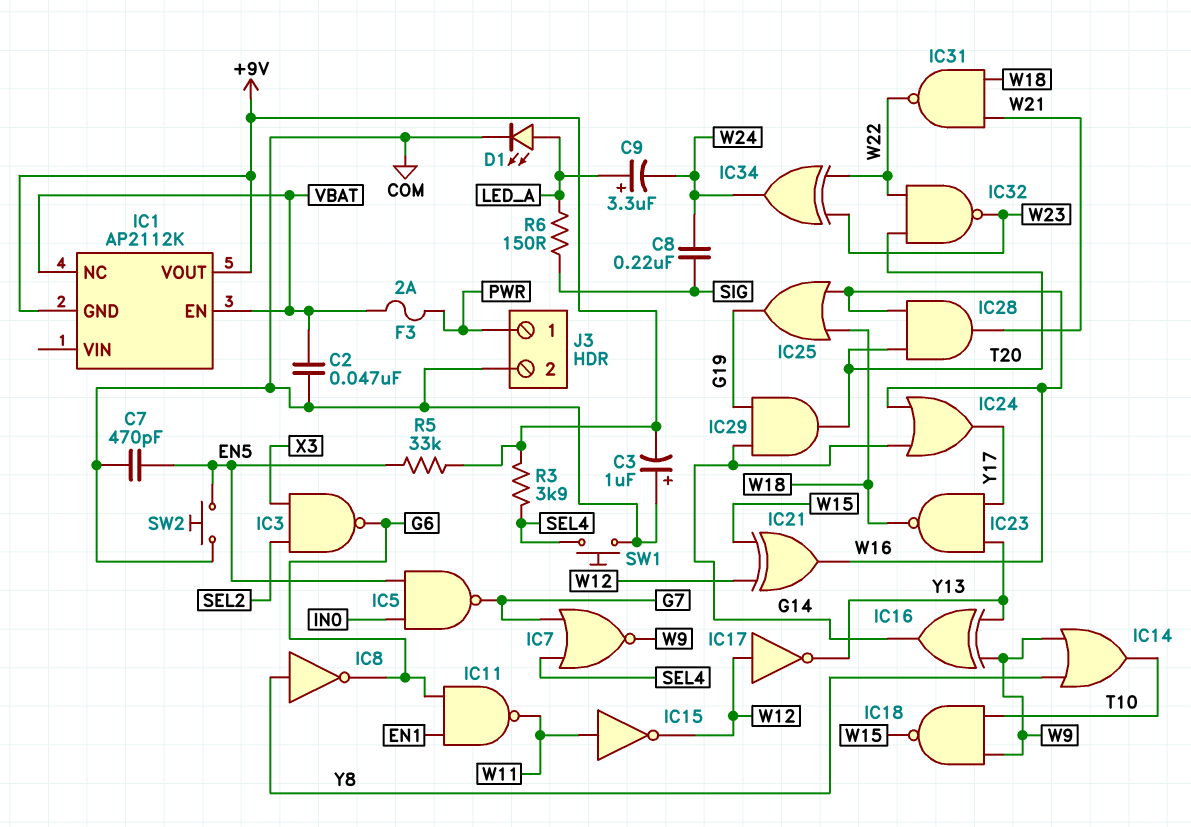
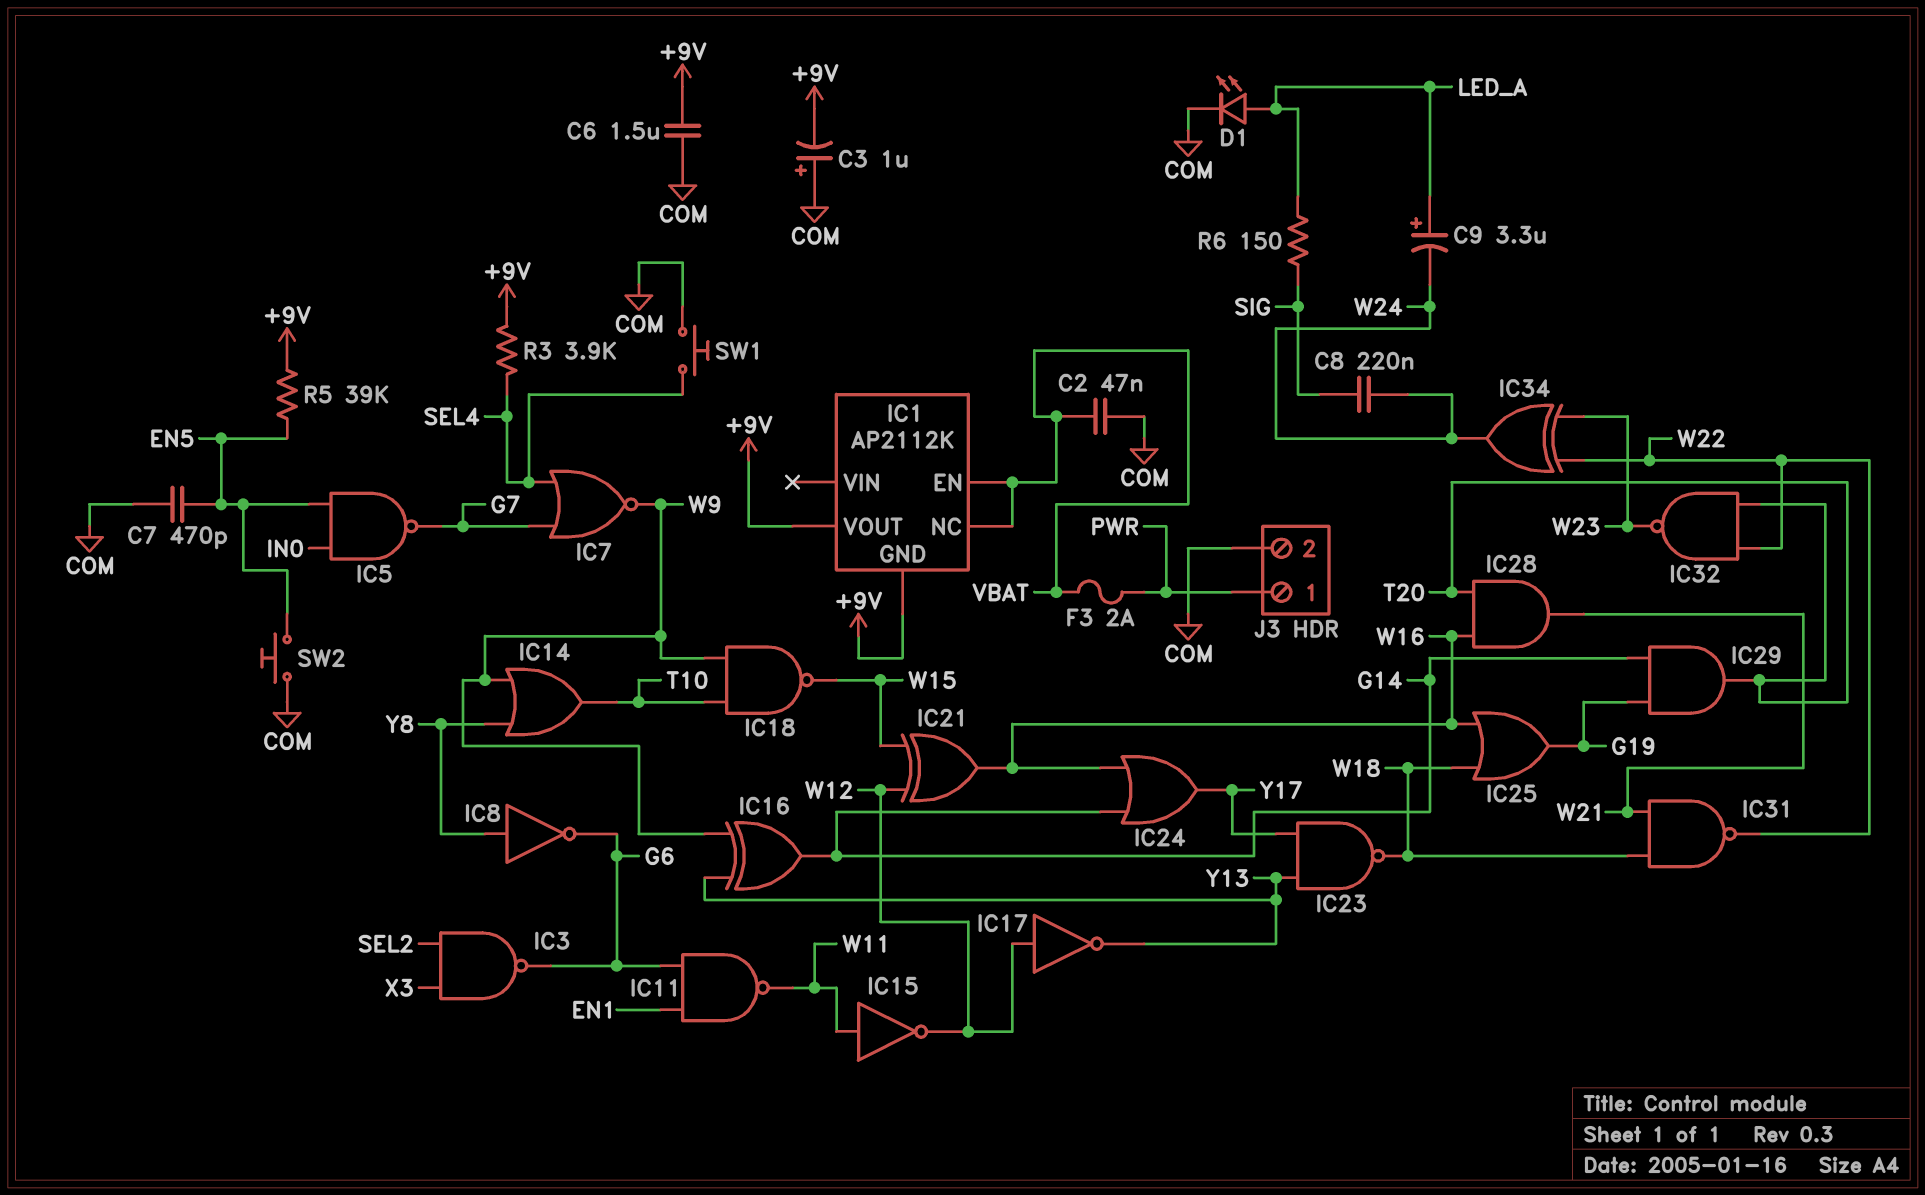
C6: none -> 1.5uF (+9V, COM)
R5: 33k (+9V, EN5) -> 39k (+9V, EN5)

